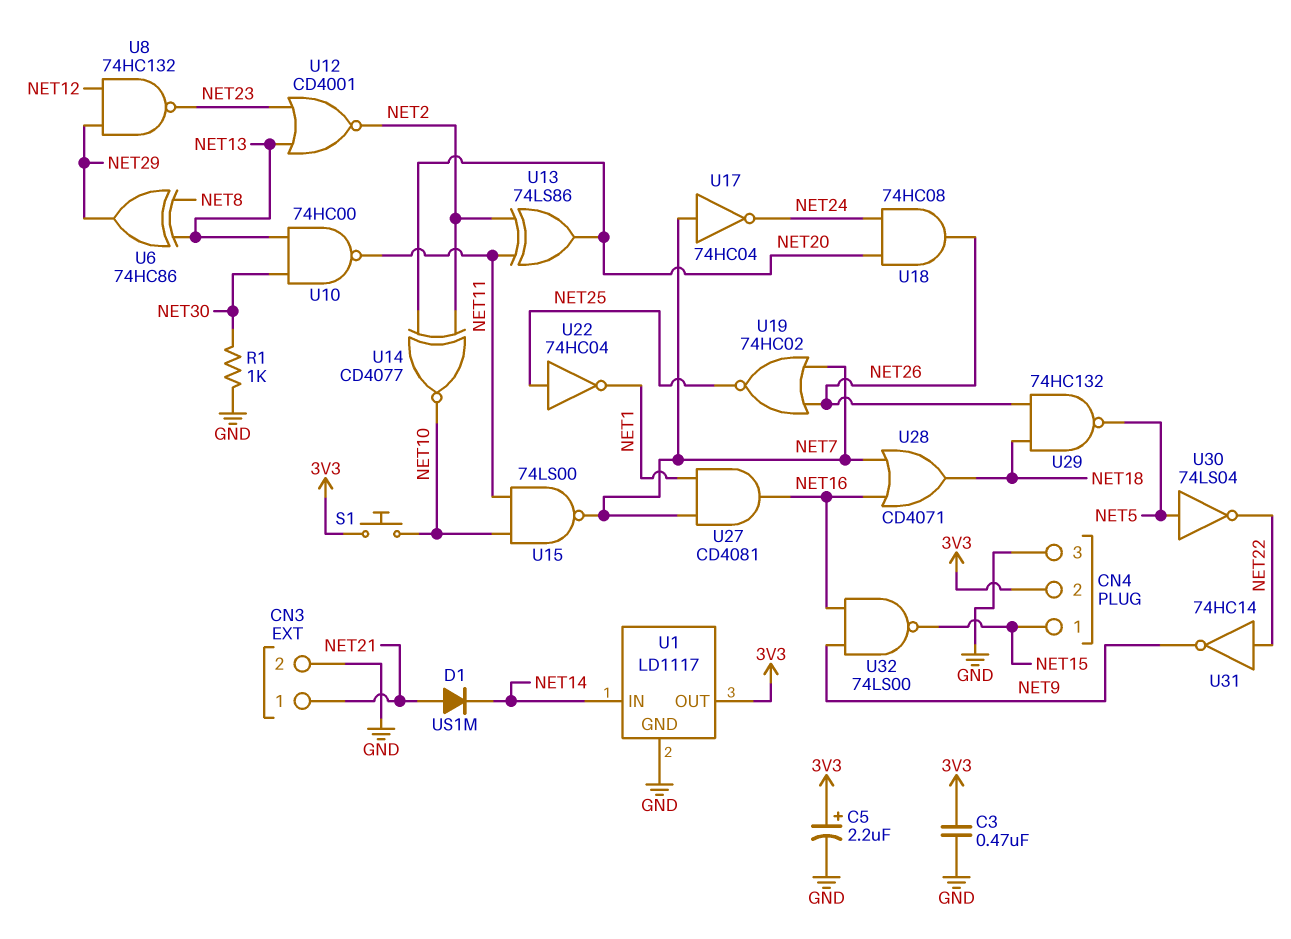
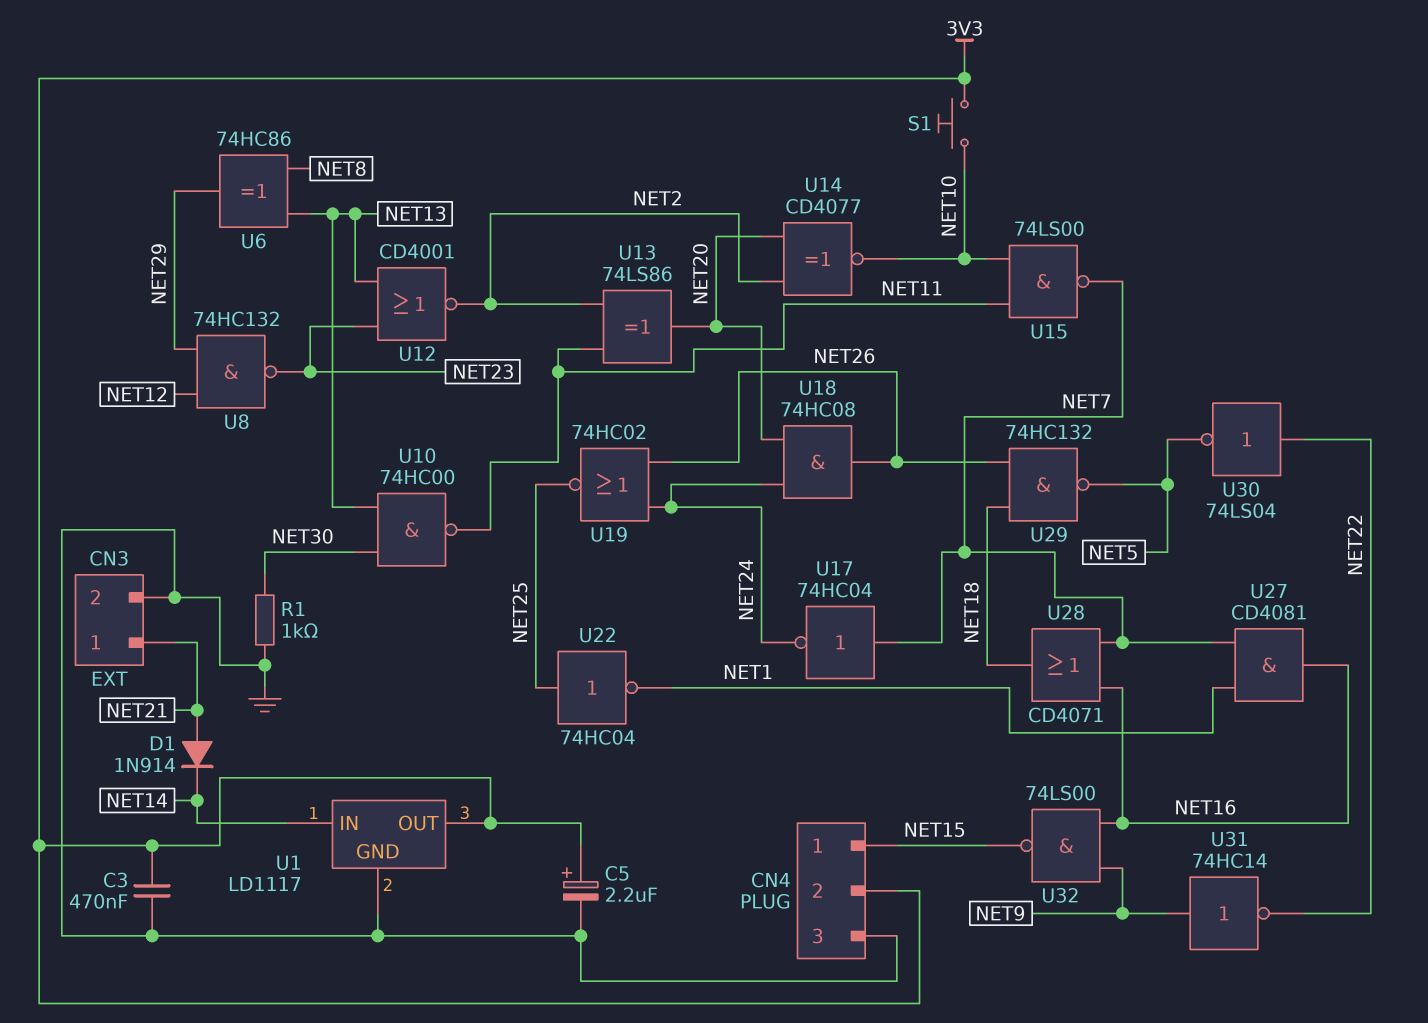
D1: diode US1M (A NET21, K NET14) -> diode 1N914 (A NET21, K NET14)
U19: NOR 74HC02 (in NET7, in NET26, out NET25) -> NOR 74HC02 (in NET24, in NET26, out NET25)
U30: NOT 74LS04 (in NET5, out NET22) -> NOT 74LS04 (in NET22, out NET5)
U31: NOT 74HC14 (in NET22, out NET9) -> NOT 74HC14 (in NET9, out NET22)

